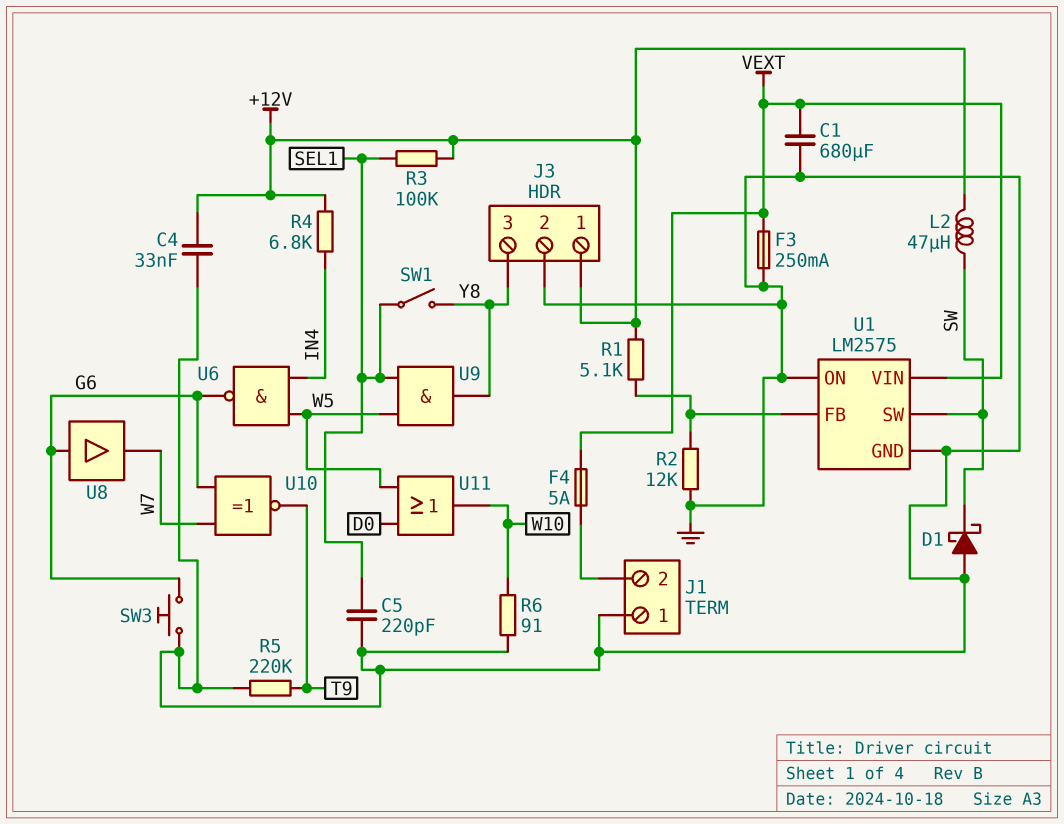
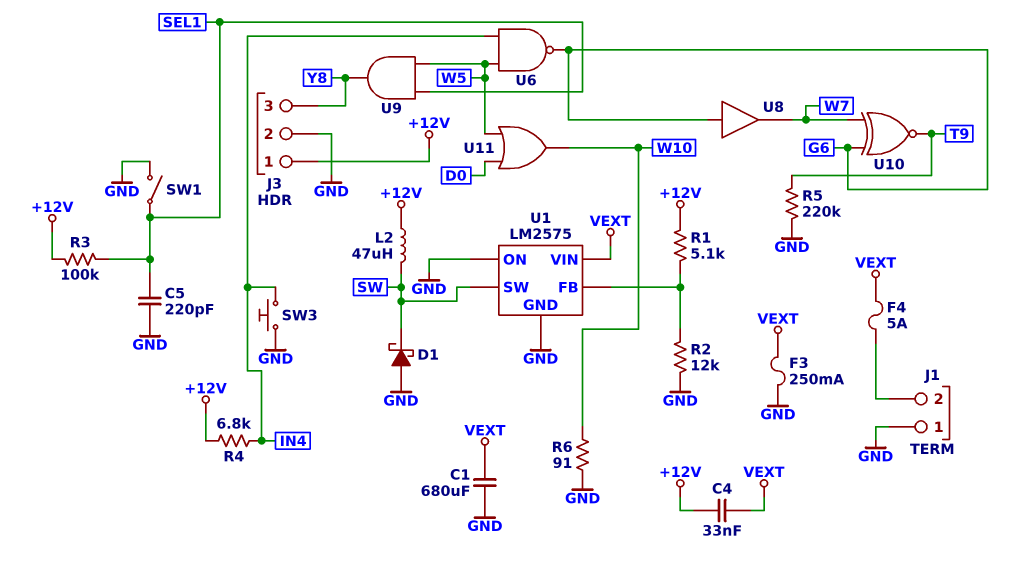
C4: 33nF (+12V, GND) -> 33nF (+12V, VEXT)
SW1: switch (SEL1, Y8) -> switch (GND, SEL1)
SW3: button (G6, GND) -> button (GND, IN4)

